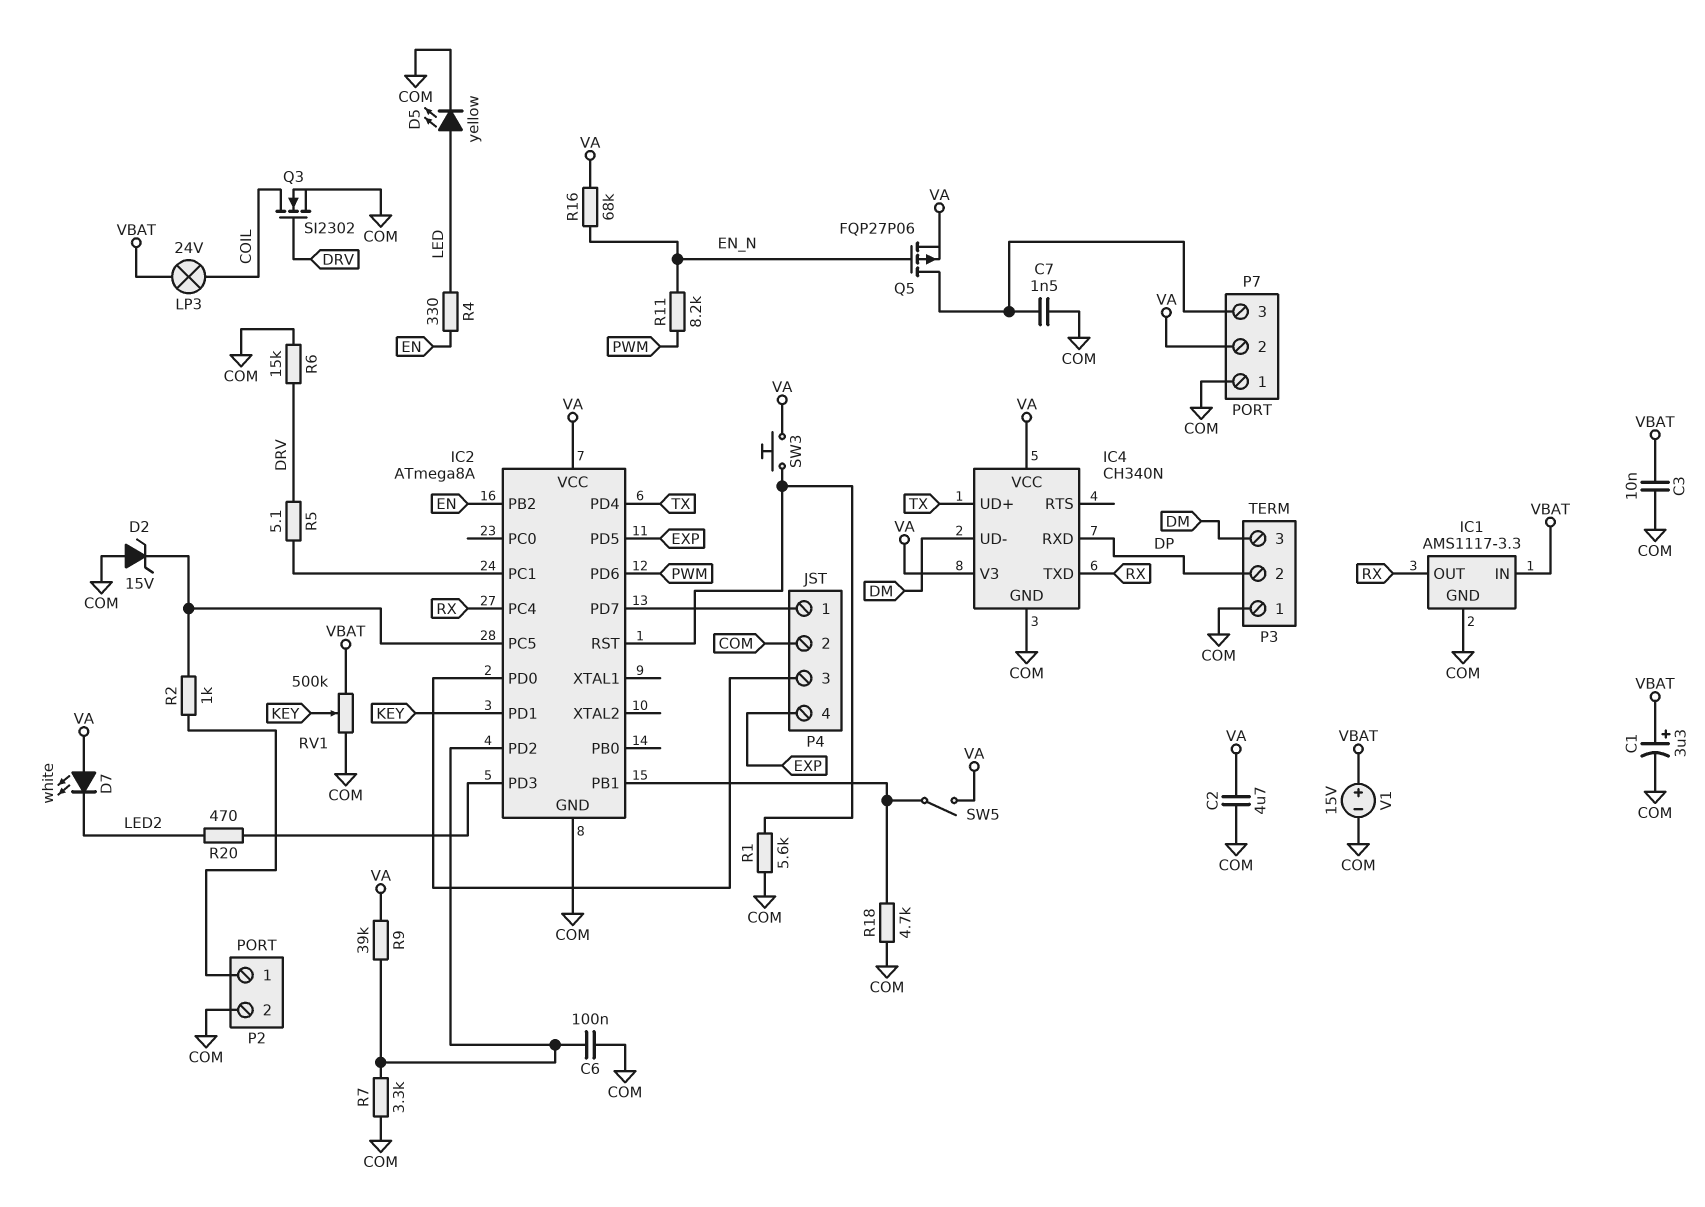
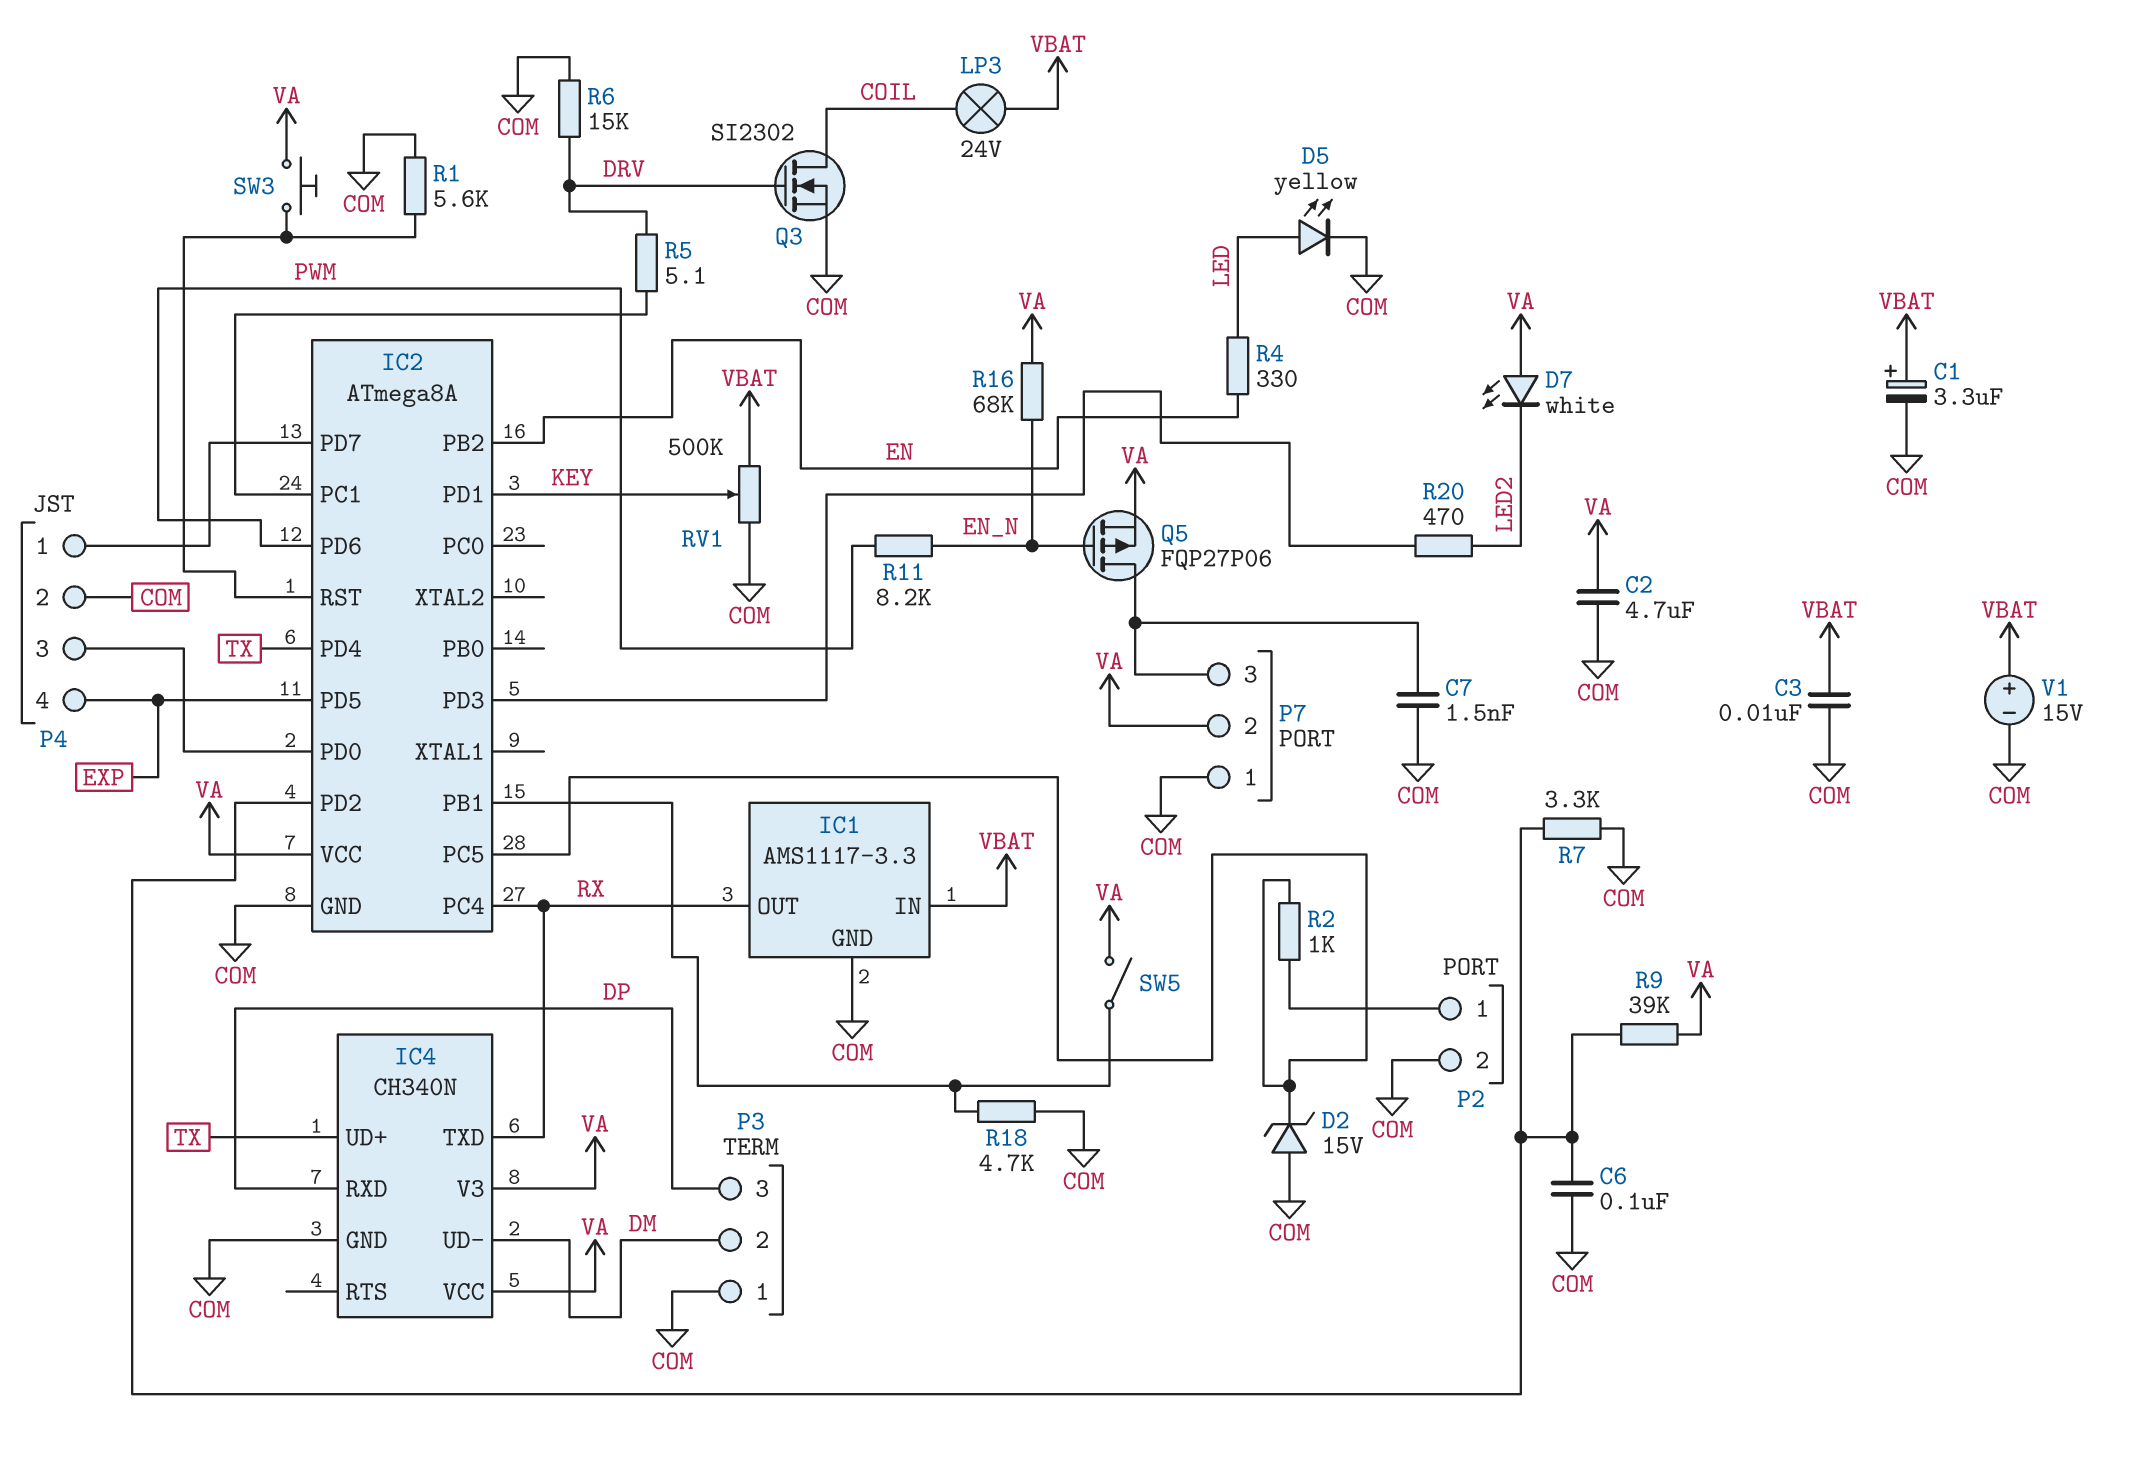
P3 pin 2: DP -> DM
P3 pin 3: DM -> DP

